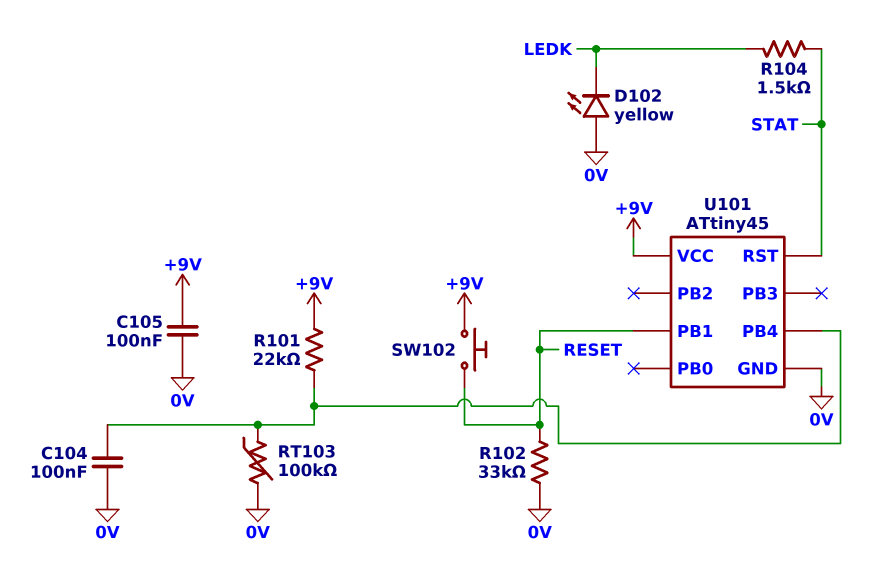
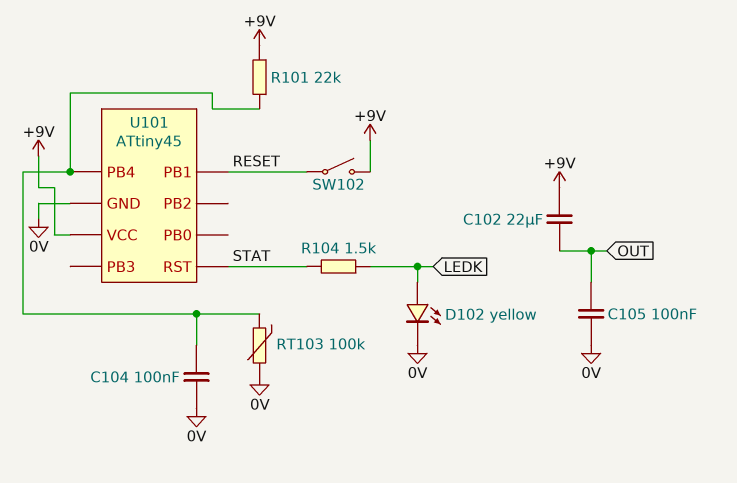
C102: none -> 22uF (+9V, OUT)
C105: 100nF (+9V, 0V) -> 100nF (0V, OUT)
D102: LED yellow (A 0V, K LEDK) -> LED yellow (A LEDK, K 0V)
R102: 33k (0V, RESET) -> none
SW102: button (+9V, RESET) -> switch (+9V, RESET)

